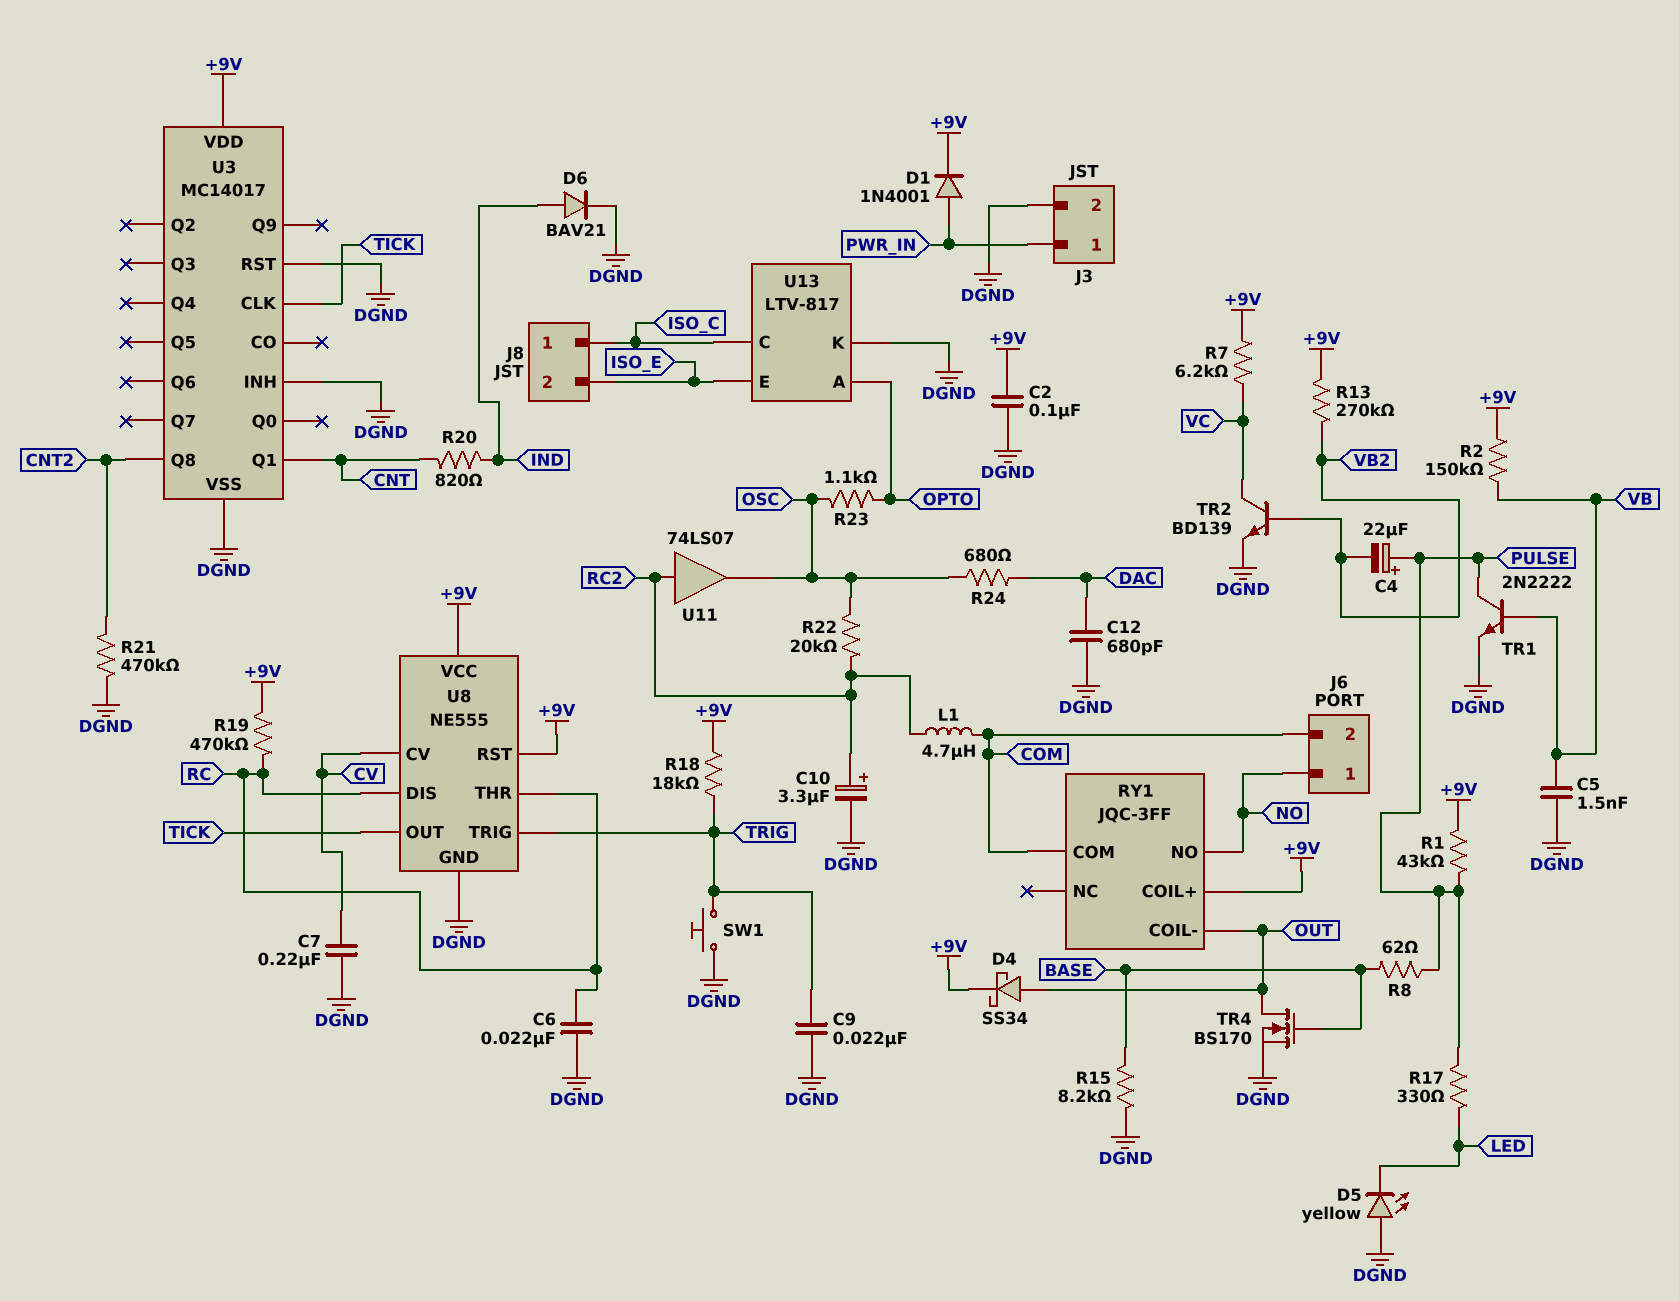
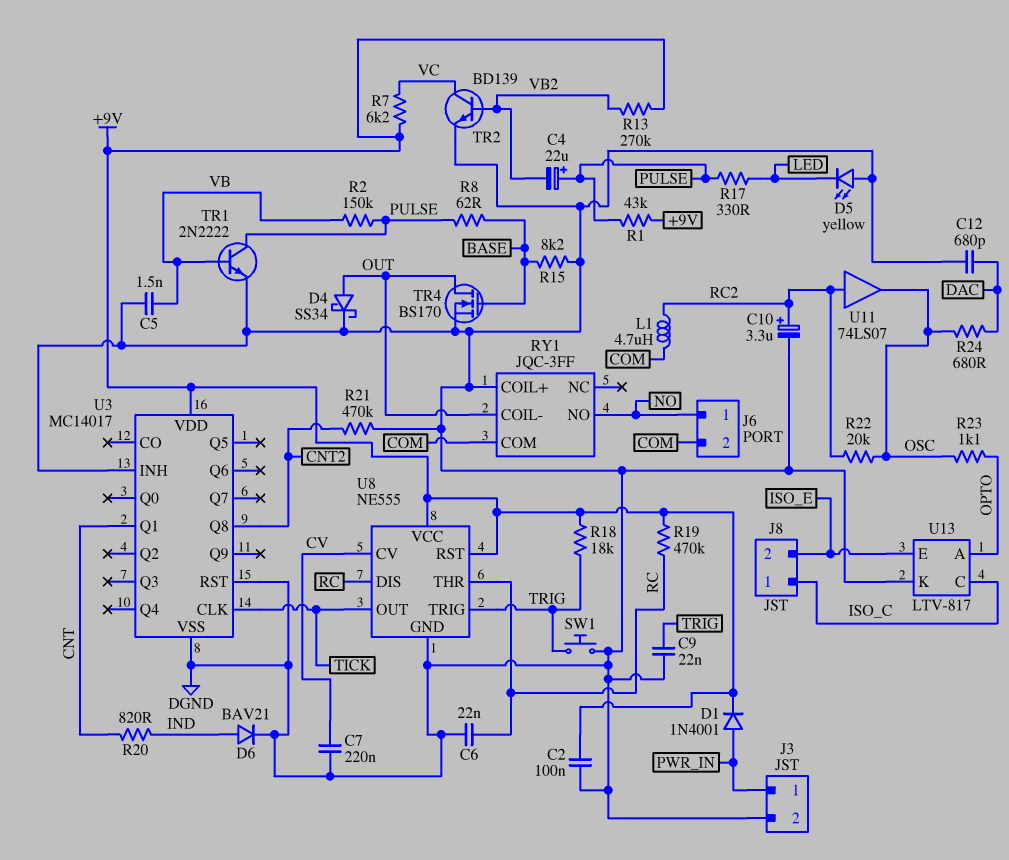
D4: schottky SS34 (A OUT, K +9V) -> schottky SS34 (A OUT, K DGND)
R2: 150k (+9V, VB) -> 150k (PULSE, VB)
RY1 pin COIL+: +9V -> DGND

